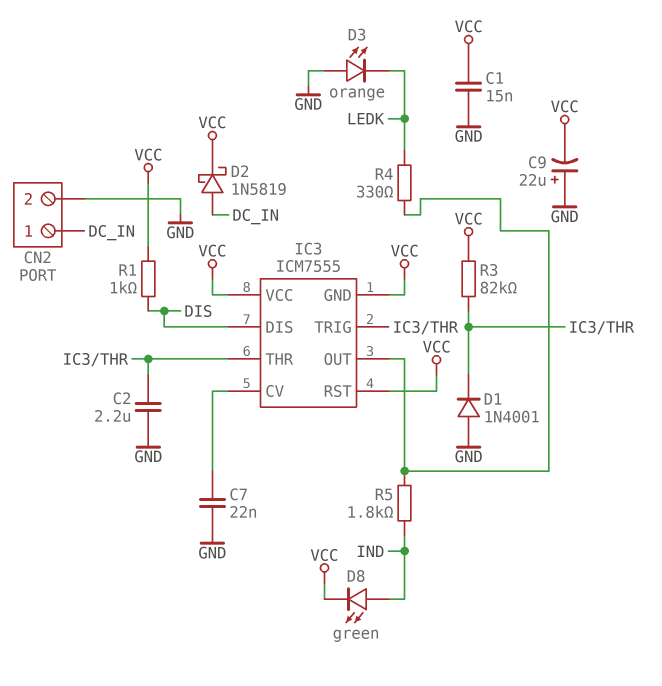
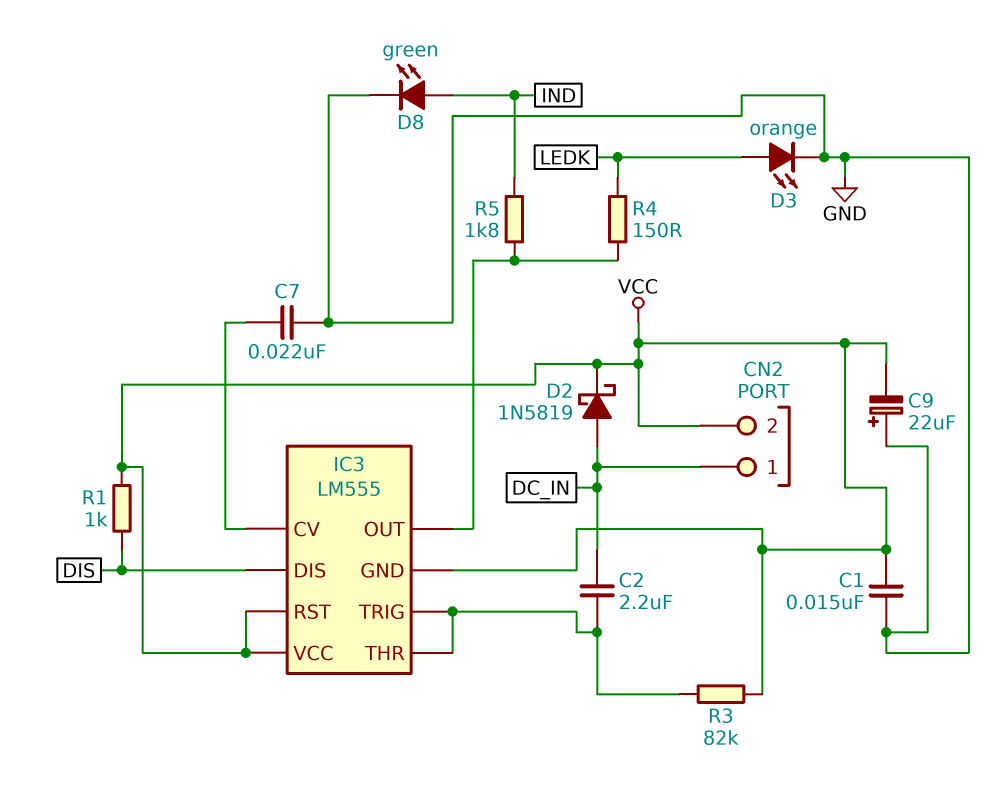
C2: 2.2uF (GND, IC3/THR) -> 2.2uF (DC_IN, IC3/THR)
CN2 pin 2: GND -> VCC
D1: diode 1N4001 (A GND, K IC3/THR) -> none
D3: LED orange (A GND, K LEDK) -> LED orange (A LEDK, K GND)
D8: LED green (A IND, K VCC) -> LED green (A IND, K GND)
IC3: ICM7555 -> LM555
R4: 330 (IC3/OUT, LEDK) -> 150 (IC3/OUT, LEDK)

